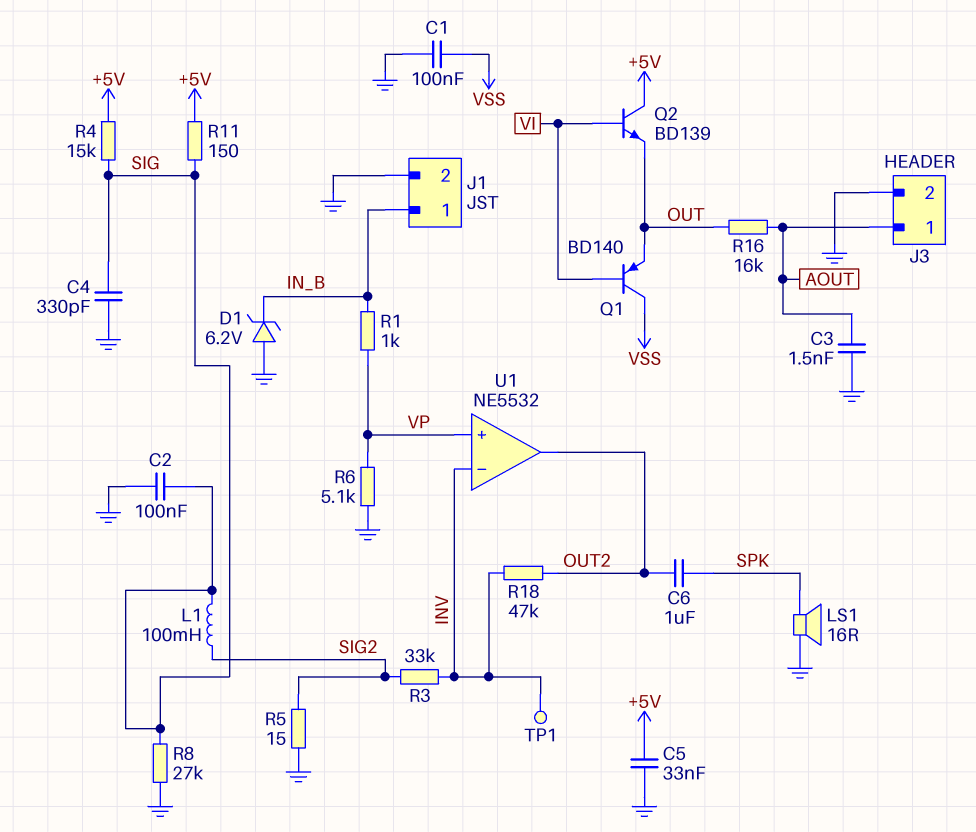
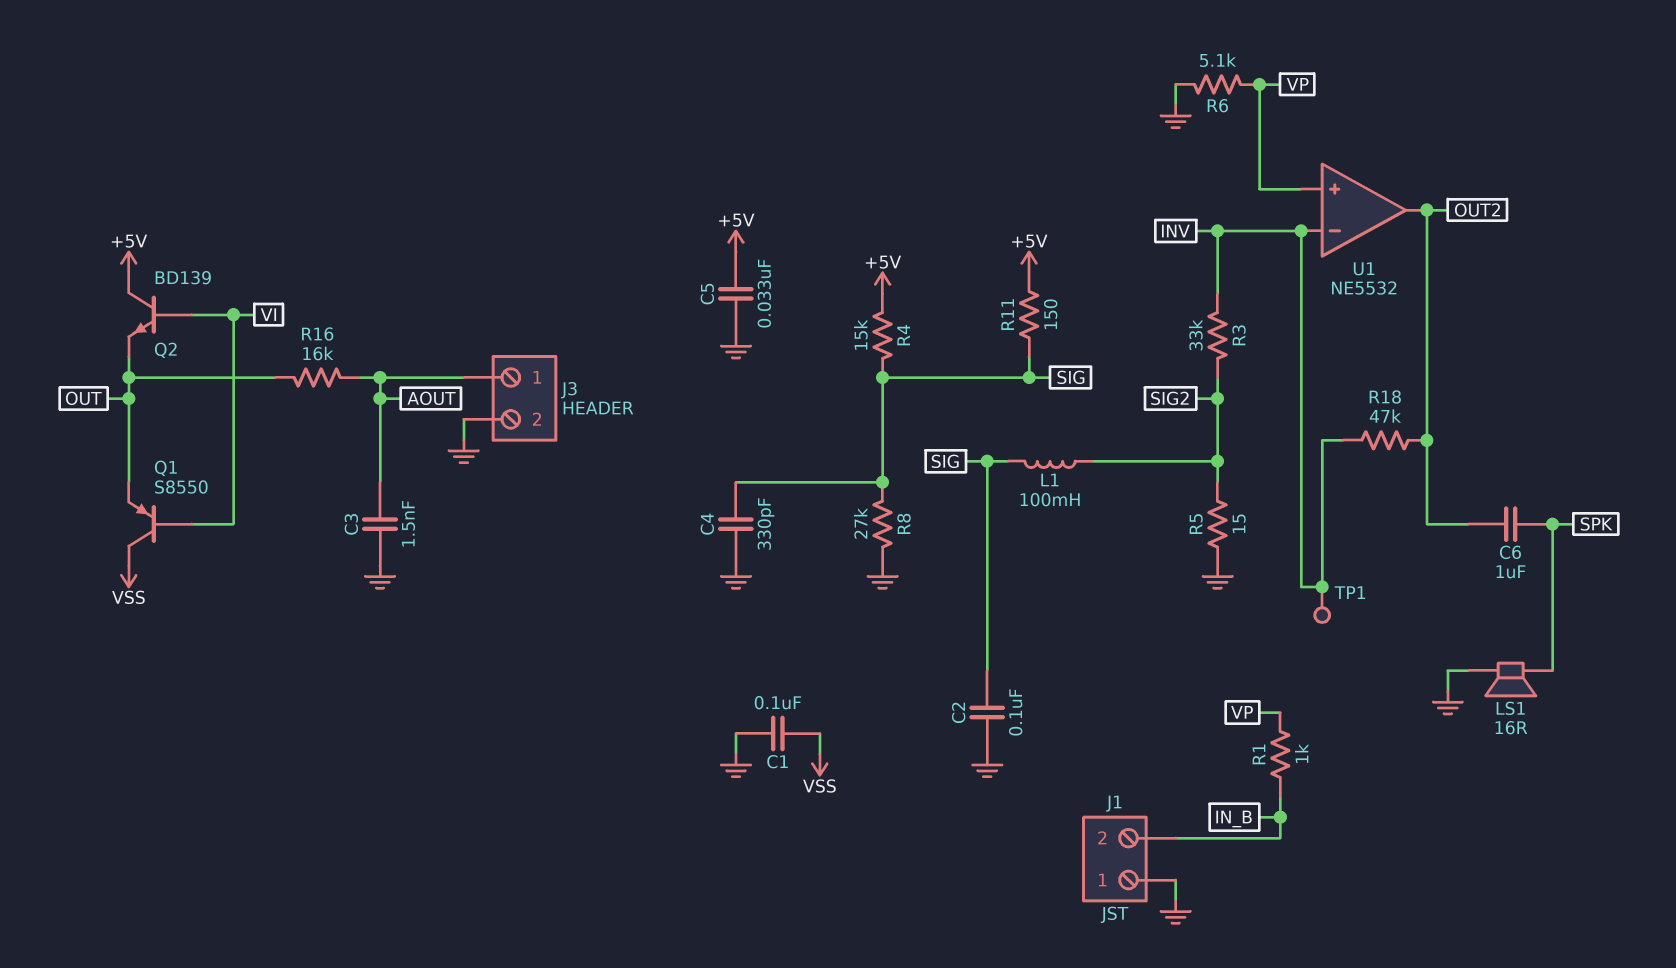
D1: zener 6.2V (A GND, K IN_B) -> none
J1 pin 1: IN_B -> GND
J1 pin 2: GND -> IN_B
Q1: PNP BD140 (B VI, C VSS, E OUT) -> PNP S8550 (B VI, C VSS, E OUT)

